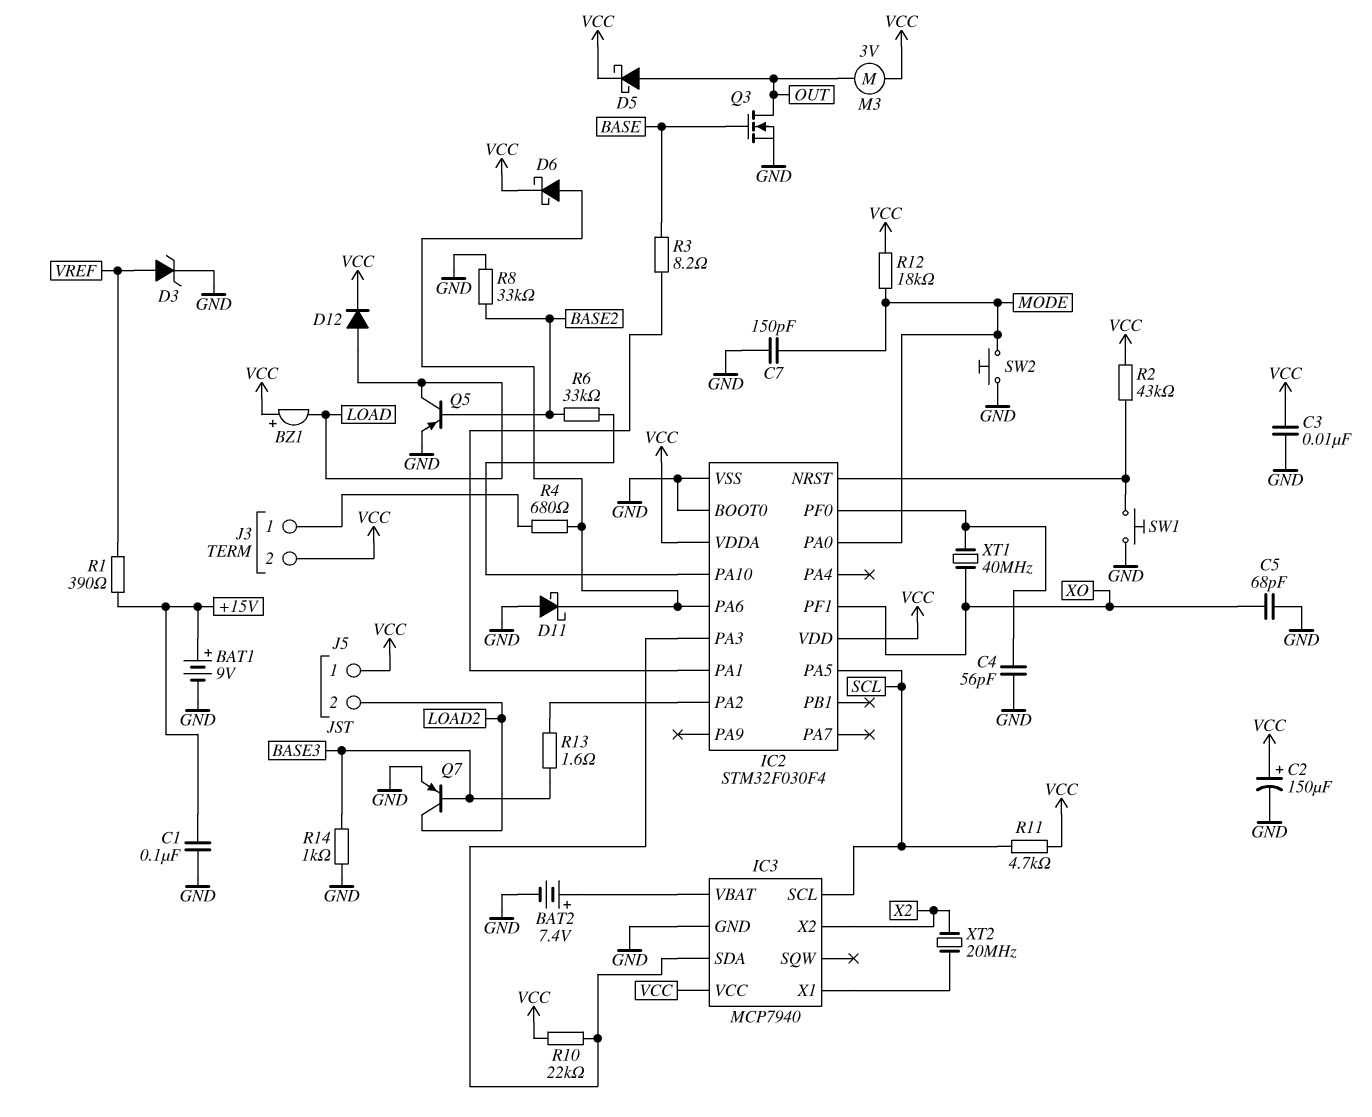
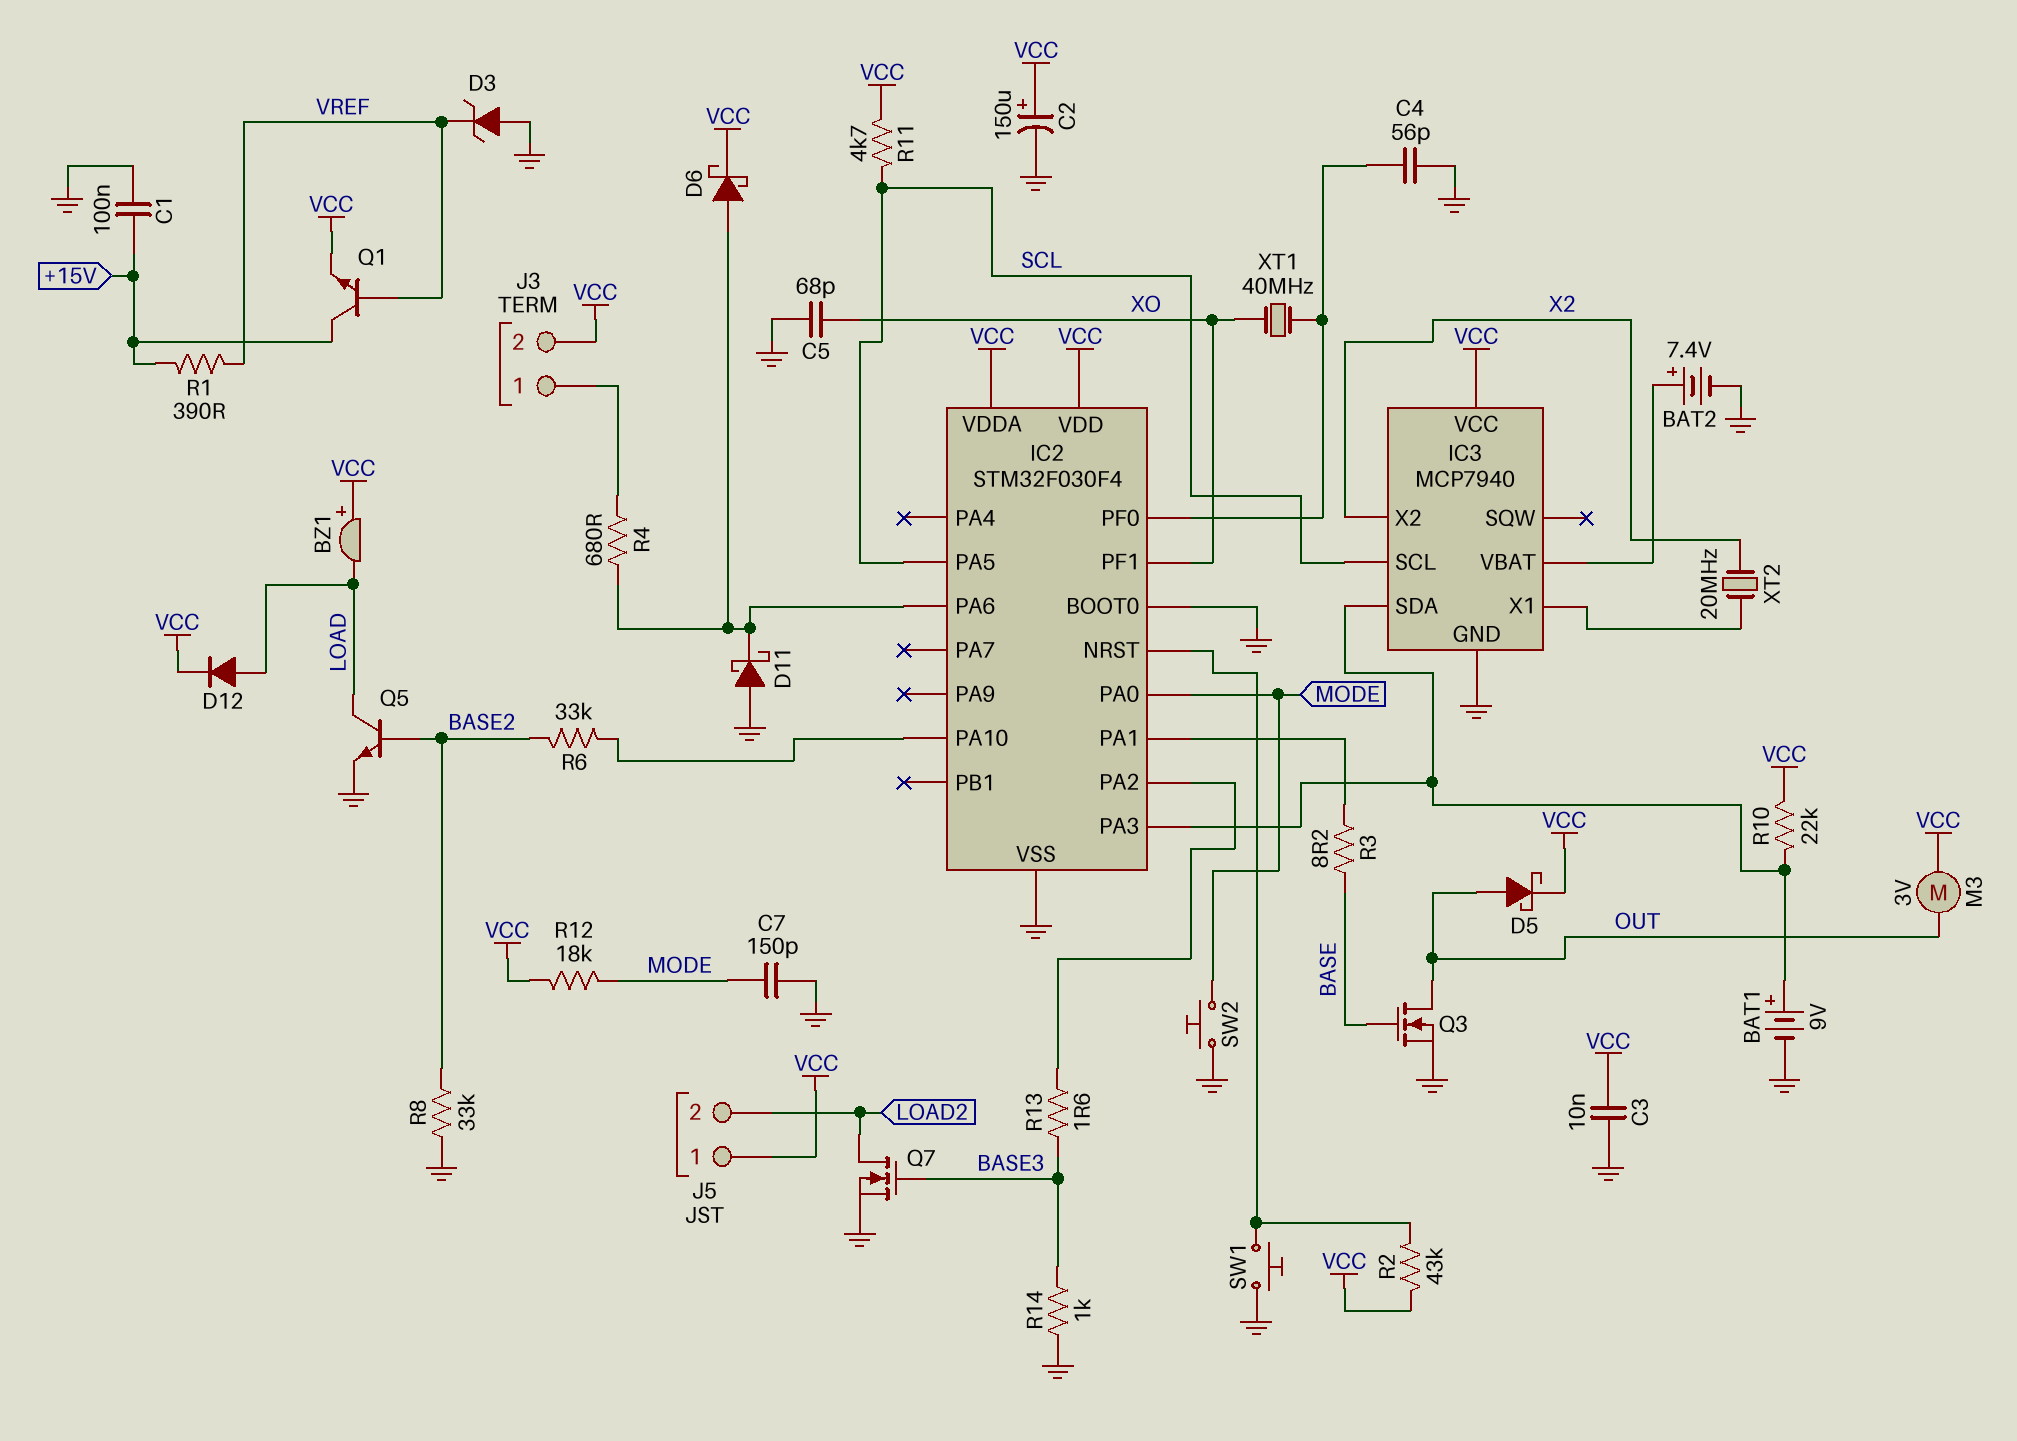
BAT1: 9V (plus +15V, minus GND) -> 9V (plus IC2/PA3, minus GND)
D3: zener (A VREF, K GND) -> zener (A GND, K VREF)
Q1: none -> NPN (B VREF, C +15V, E VCC)
Q5: PNP (B BASE2, C LOAD, E GND) -> NPN (B BASE2, C LOAD, E GND)
Q7: PNP (B BASE3, C LOAD2, E GND) -> NMOS (G BASE3, D LOAD2, S GND)

